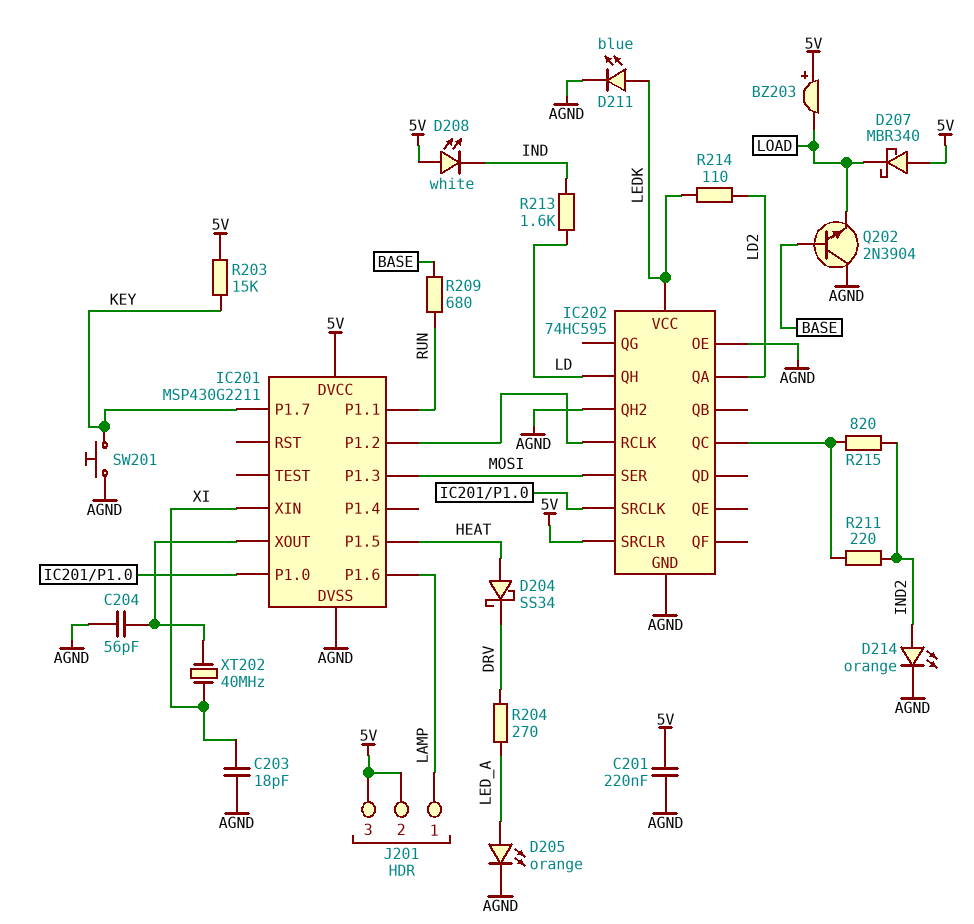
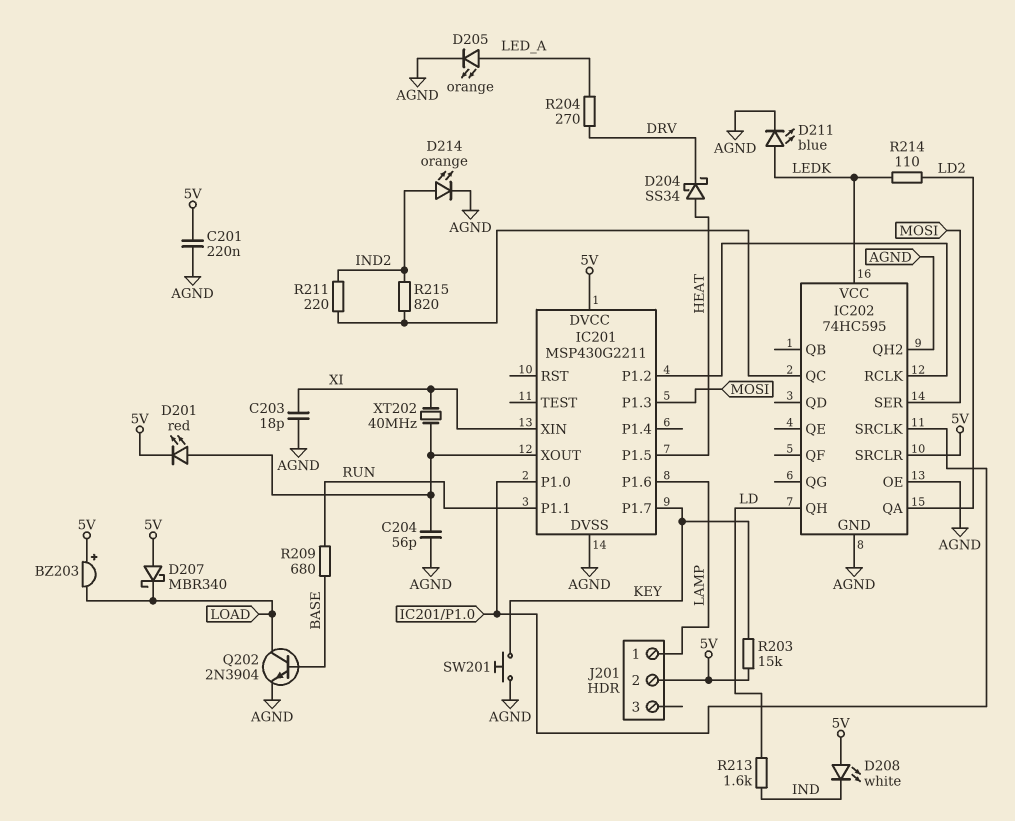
D201: none -> LED red (A IC201/XOUT, K 5V)
J201 pin 3: 5V -> none
Q202: NPN 2N3904 (B BASE, C AGND, E LOAD) -> NPN 2N3904 (B BASE, C LOAD, E AGND)

